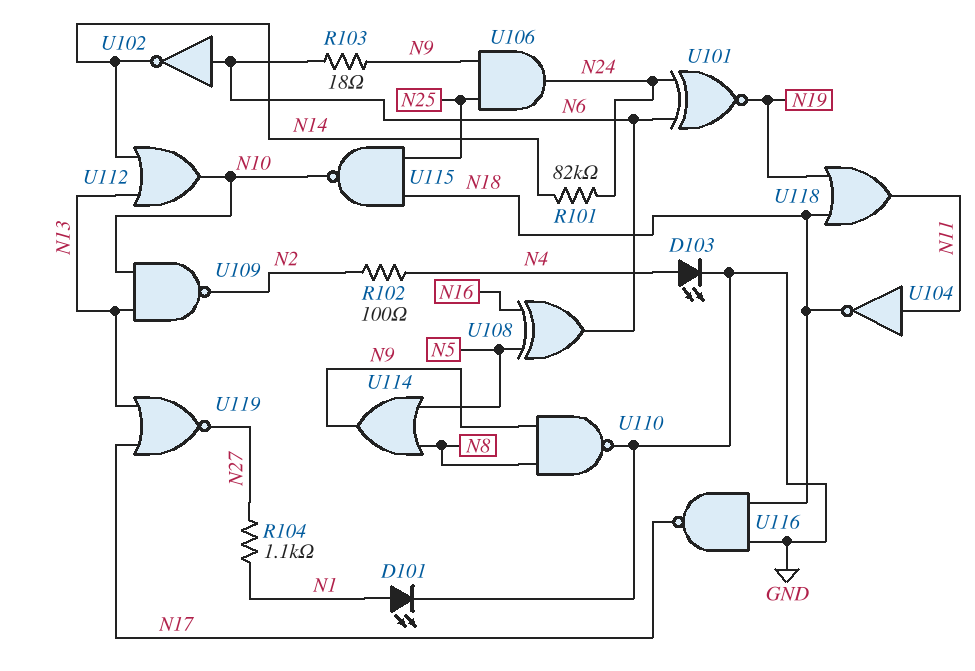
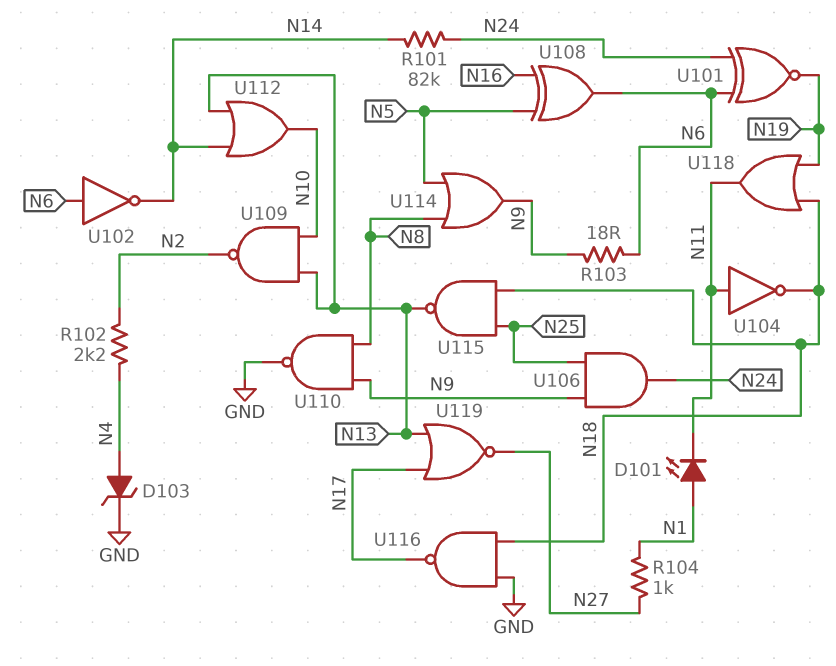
D101: LED (A N1, K GND) -> LED (A N1, K N11)
D103: LED (A N4, K GND) -> zener (A N4, K GND)
R102: 100 (N2, N4) -> 2.2k (N2, N4)
R104: 1.1k (N1, N27) -> 1k (N1, N27)
U115: NAND (in N18, in N25, out N10) -> NAND (in N18, in N25, out N13)

